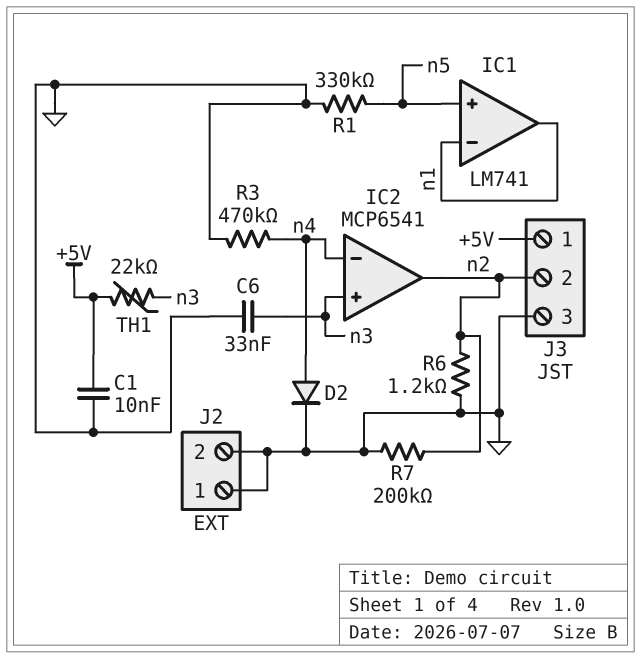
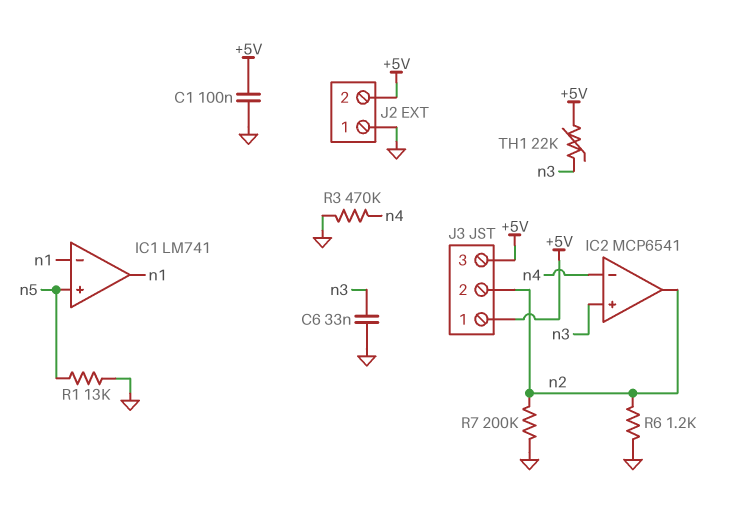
C1: 10nF (+5V, GND) -> 100nF (+5V, GND)
D2: diode (A n4, K GND) -> none
J2 pin 2: GND -> +5V
J3 pin 3: GND -> +5V
R1: 330k (GND, n5) -> 13k (GND, n5)

